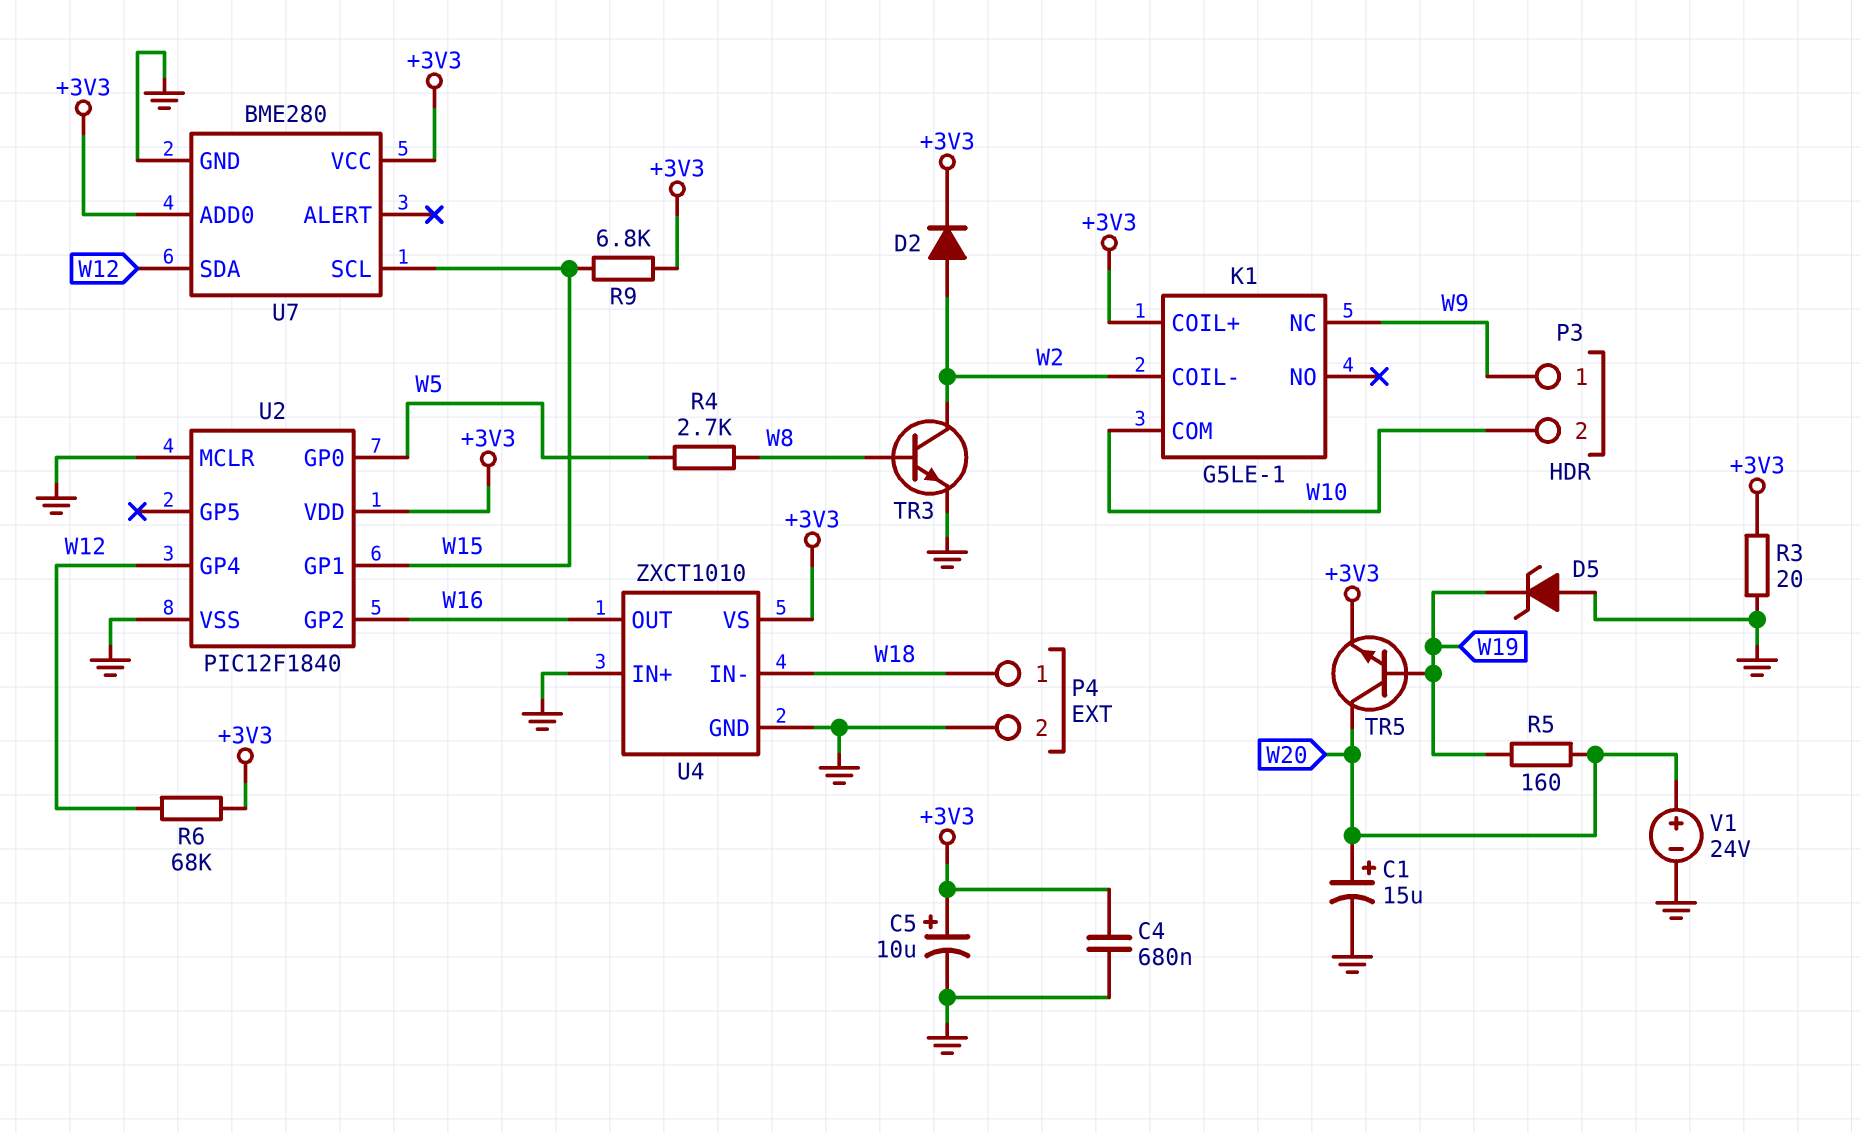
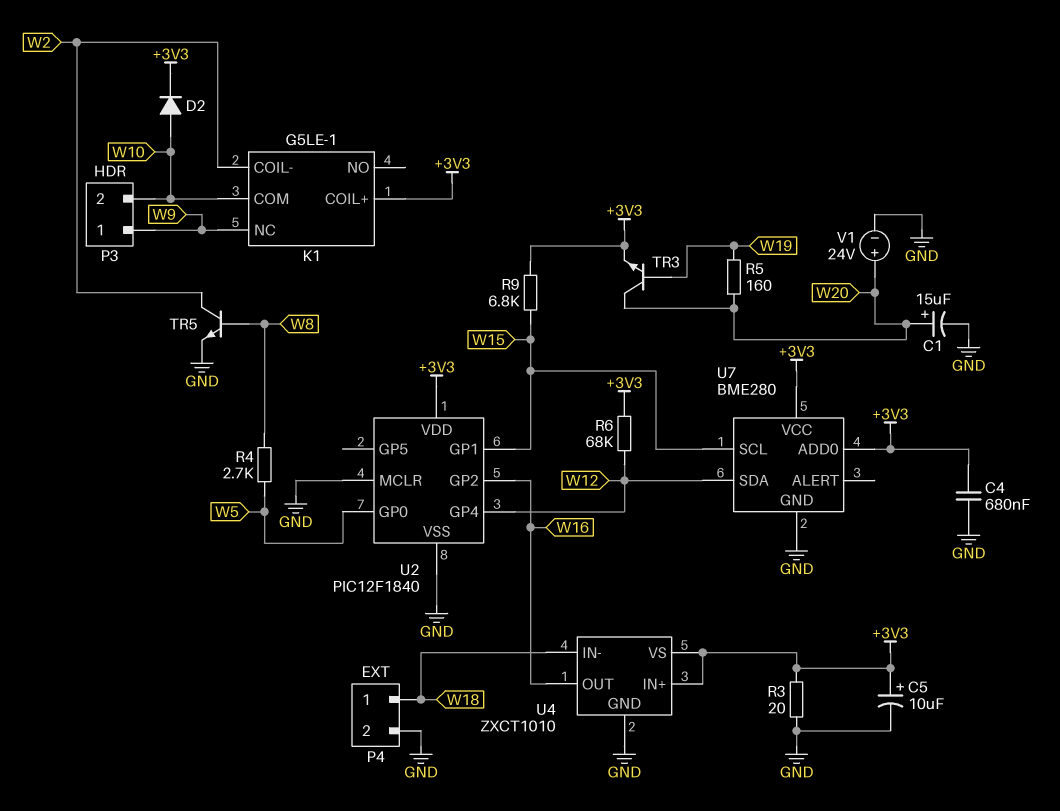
D2: diode (A W2, K +3V3) -> diode (A W10, K +3V3)
D5: zener (A GND, K W19) -> none
TR3: NPN (B W8, C W2, E GND) -> NPN (B W19, C W20, E +3V3)
TR5: NPN (B W19, C W20, E +3V3) -> NPN (B W8, C W2, E GND)
U4 pin IN+: GND -> +3V3

